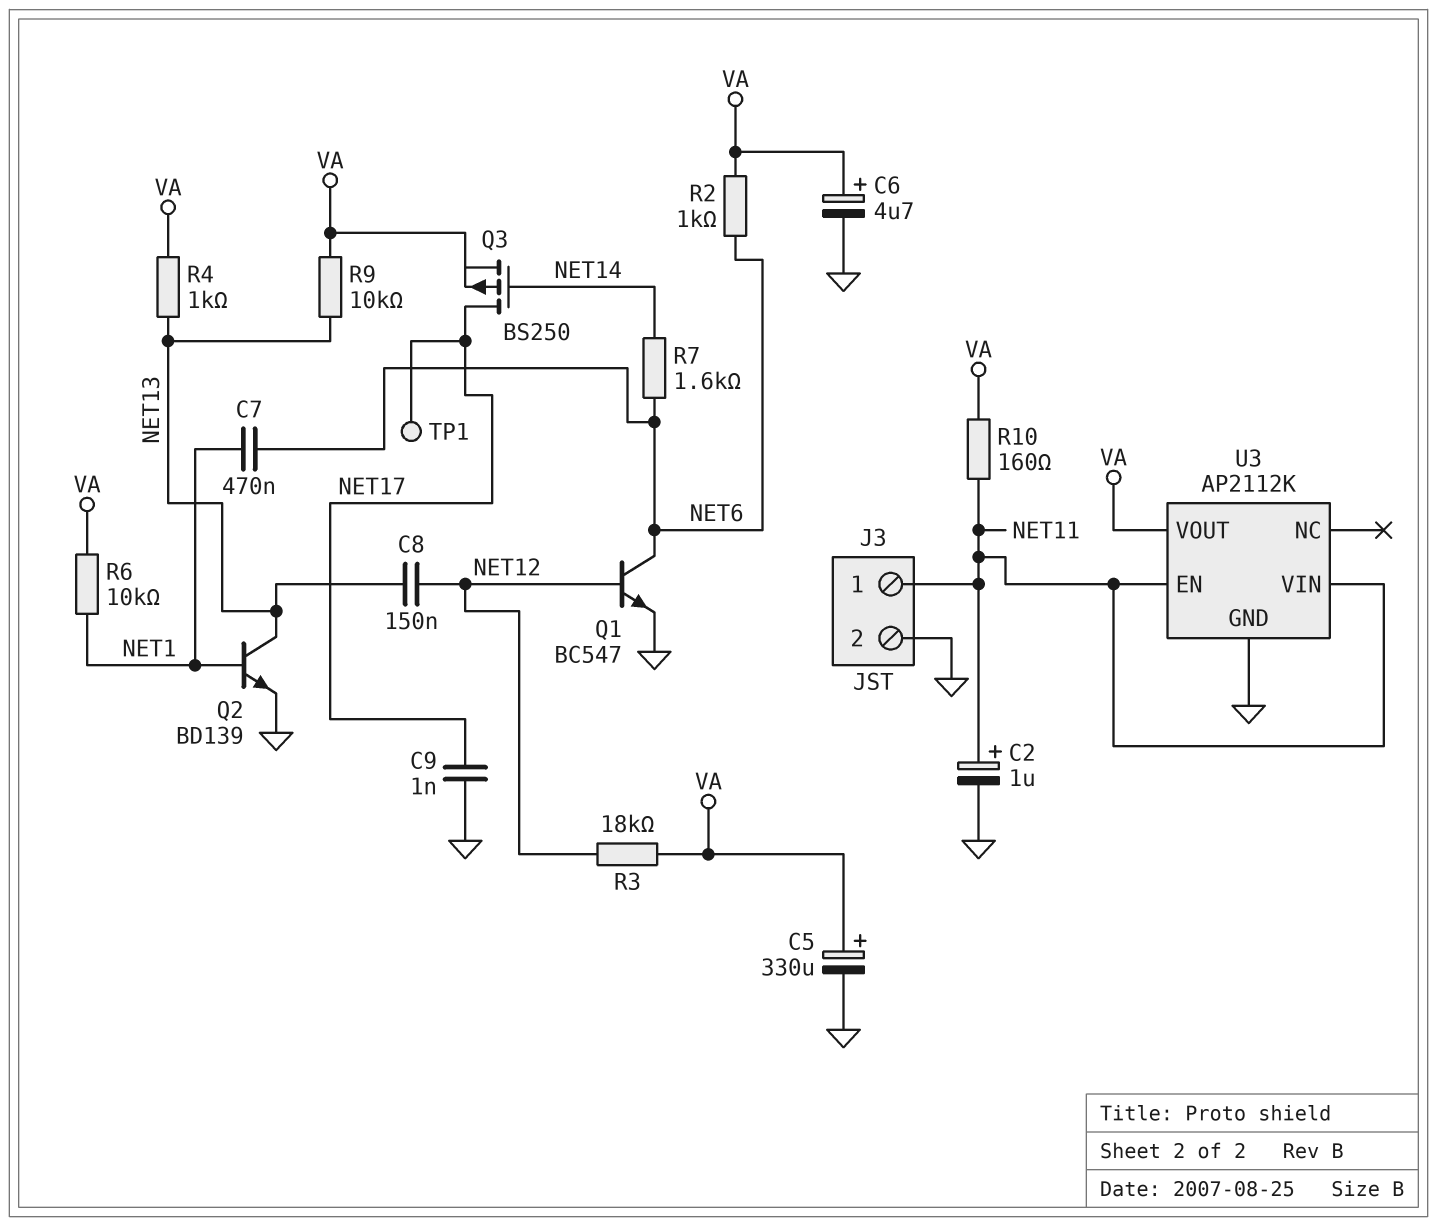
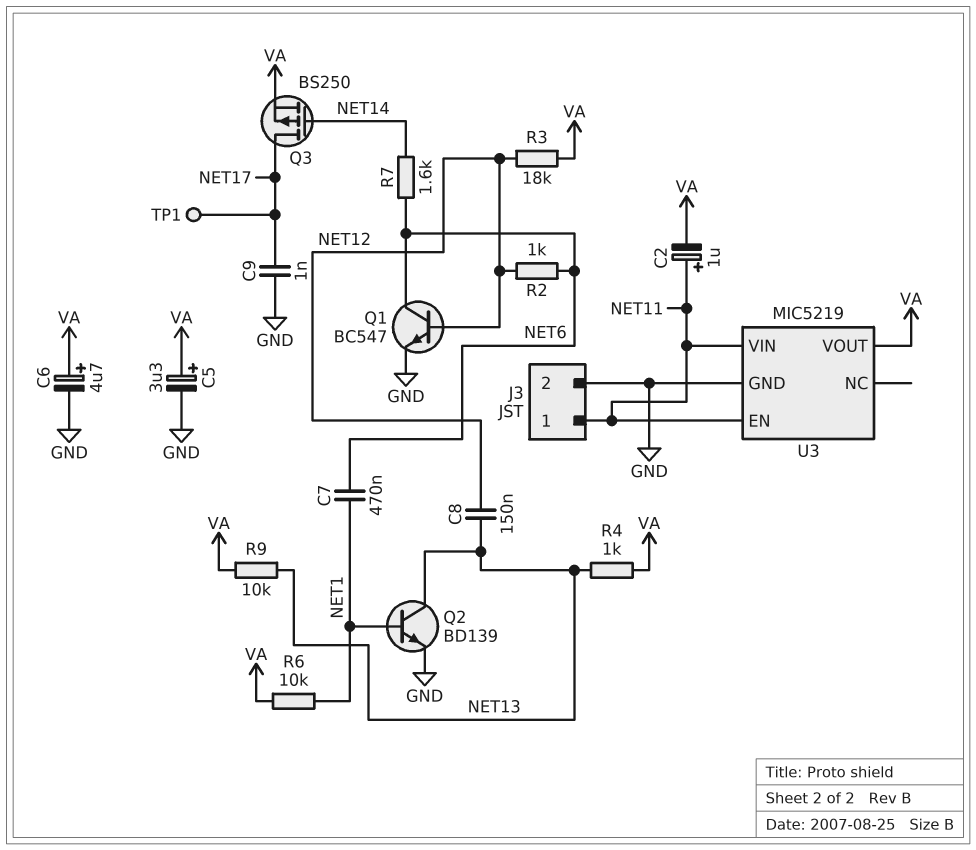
C2: 1uF (plus NET11, minus GND) -> 1uF (plus NET11, minus VA)
C5: 330uF (plus VA, minus GND) -> 3.3uF (plus VA, minus GND)
R2: 1k (NET6, VA) -> 1k (NET6, NET12)
R10: 160 (NET11, VA) -> none
U3: AP2112K -> MIC5219

